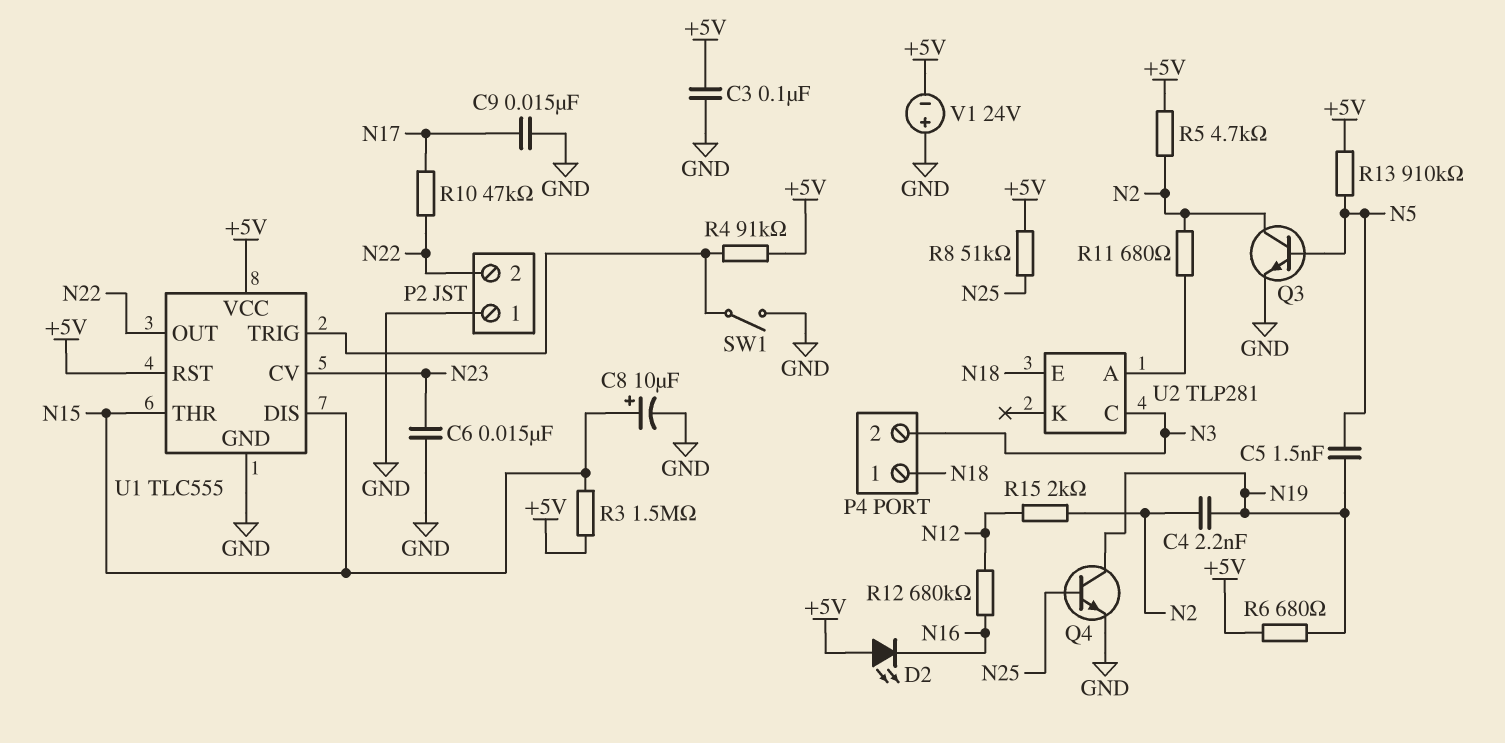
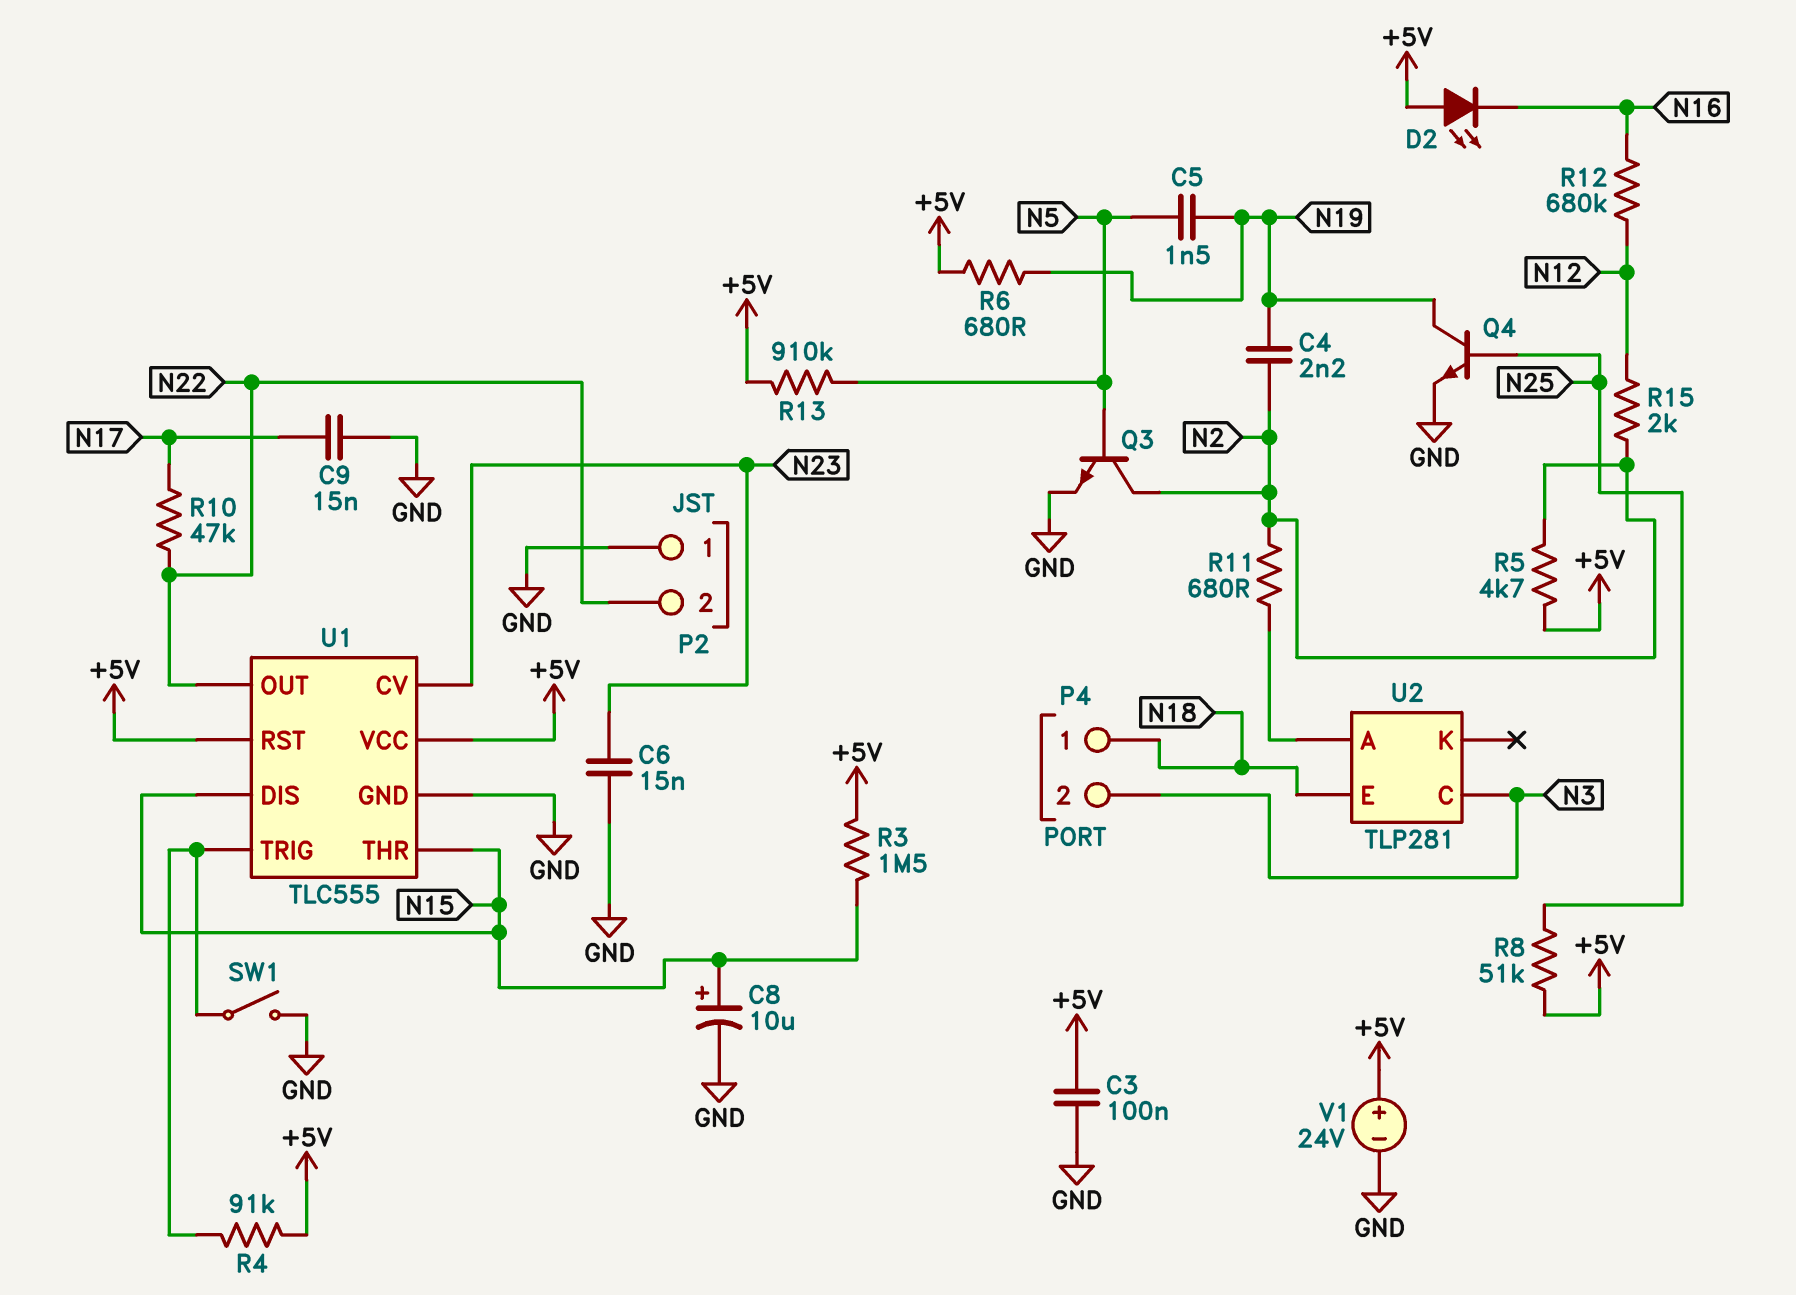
V1: 24V (plus GND, minus +5V) -> 24V (plus +5V, minus GND)

